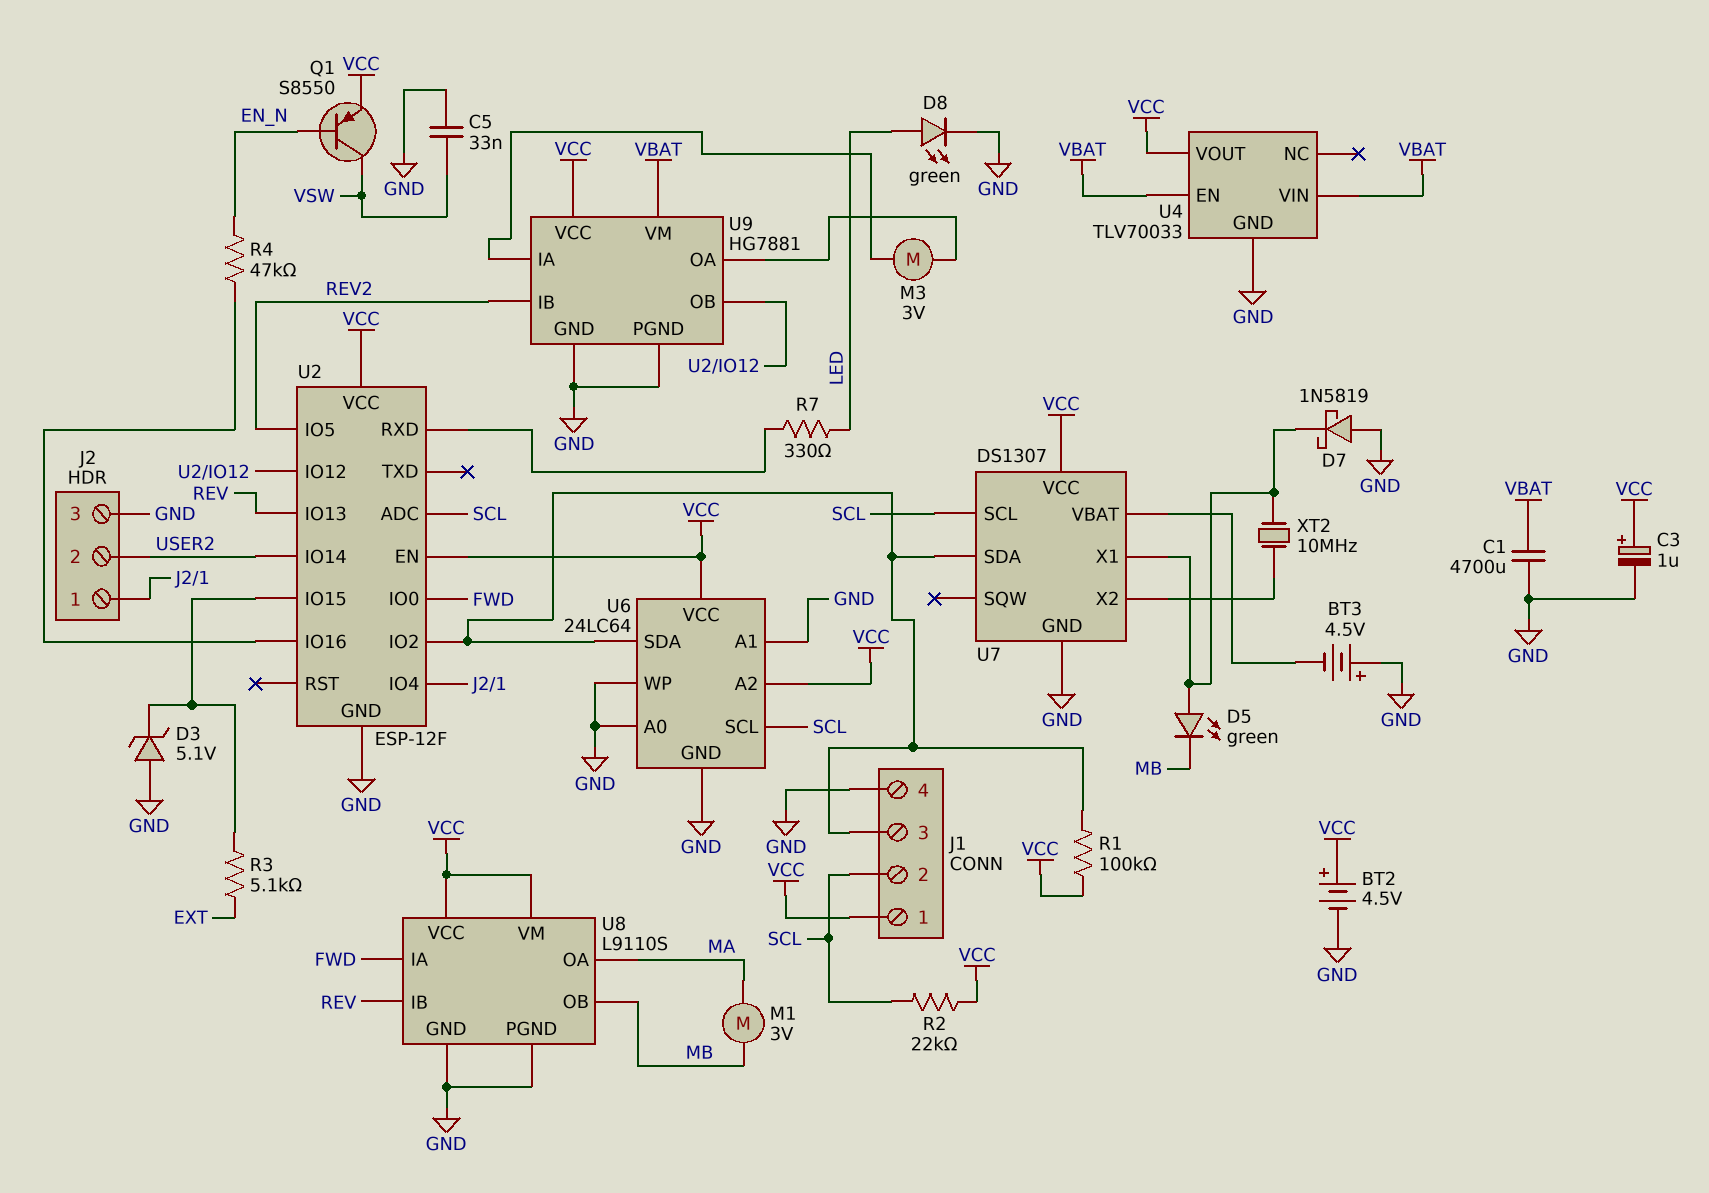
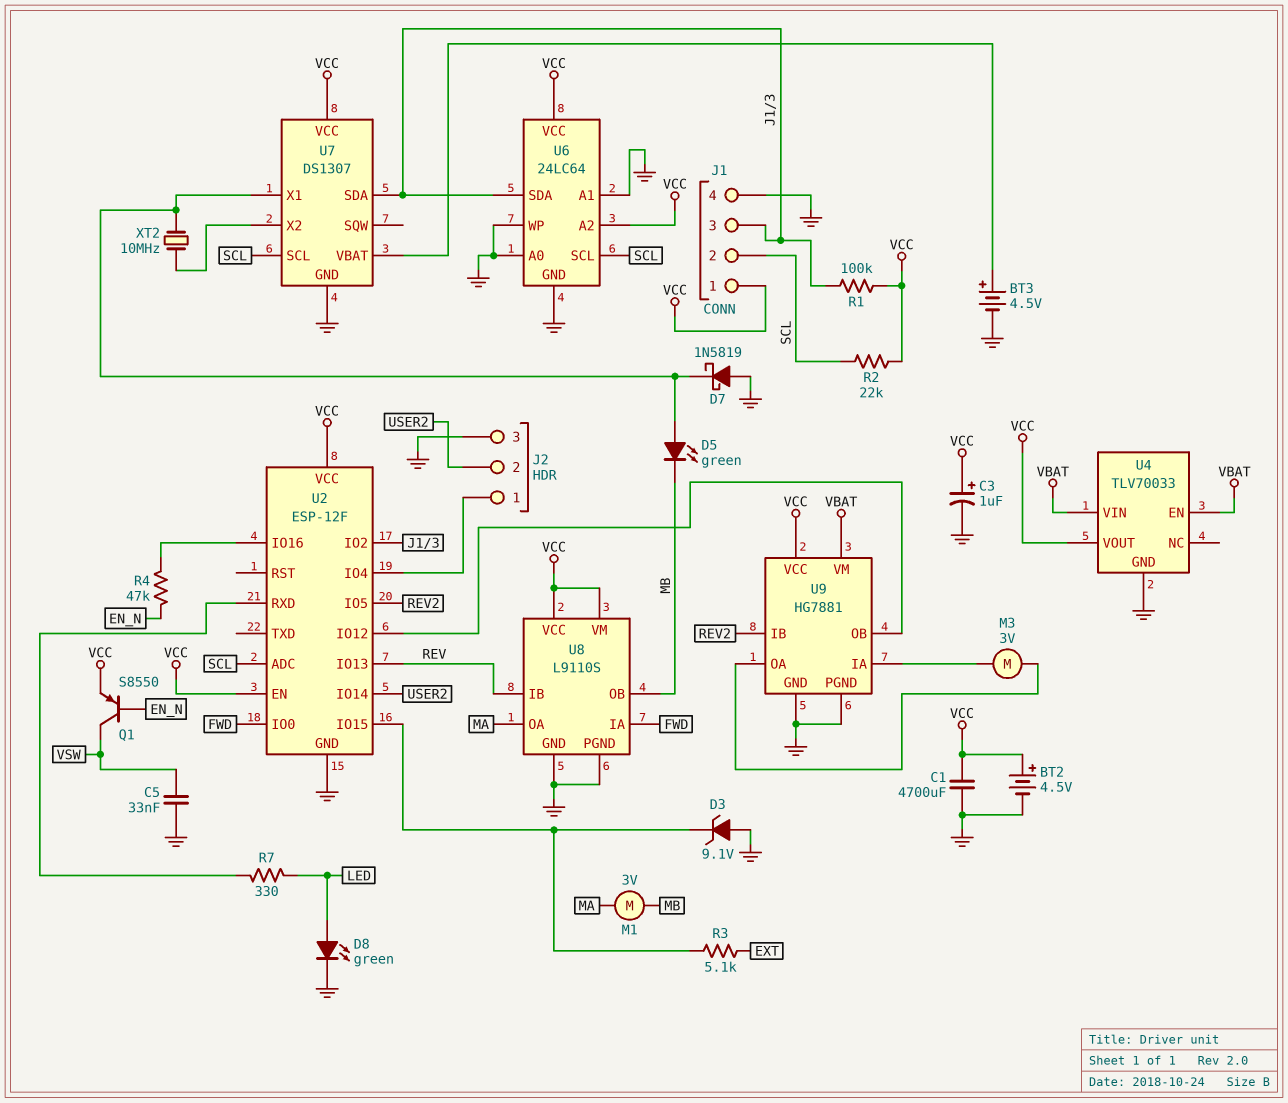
BT3: 4.5V (plus GND, minus U7/VBAT) -> 4.5V (plus U7/VBAT, minus GND)
C1: 4700uF (GND, VBAT) -> 4700uF (GND, VCC)
D3: zener 5.1V (A GND, K U2/IO15) -> zener 9.1V (A GND, K U2/IO15)

